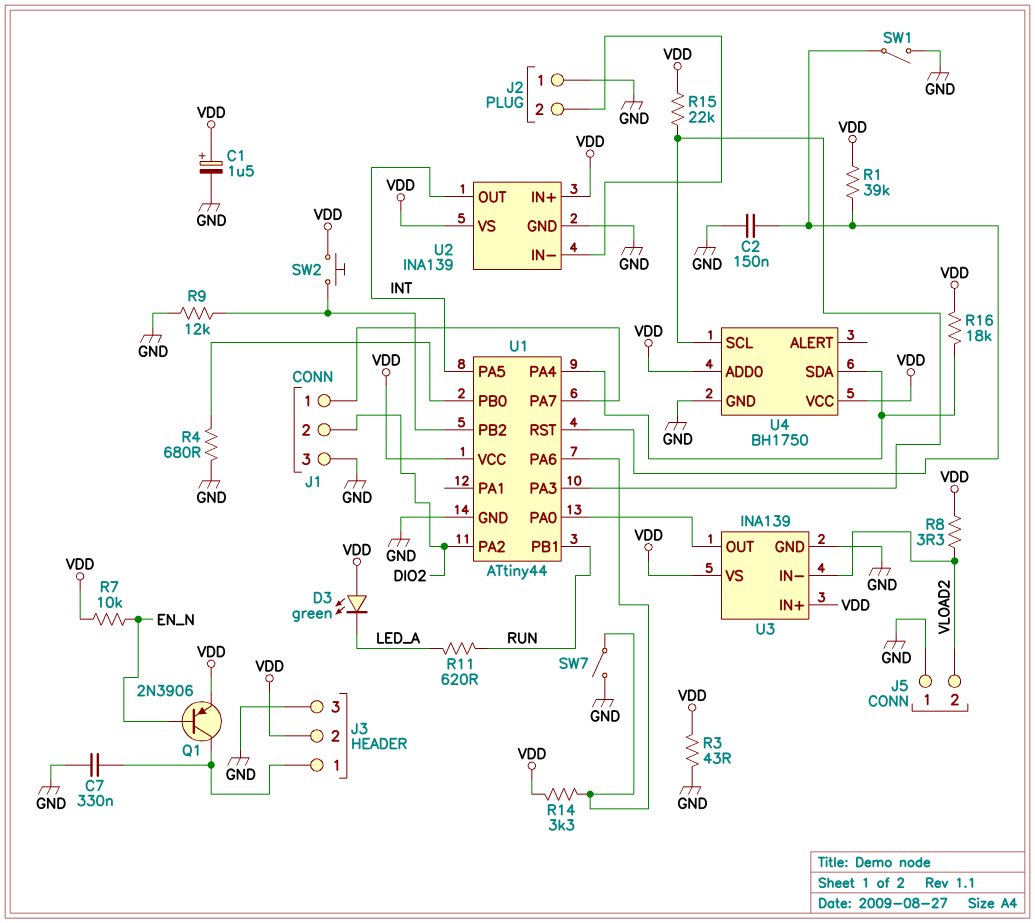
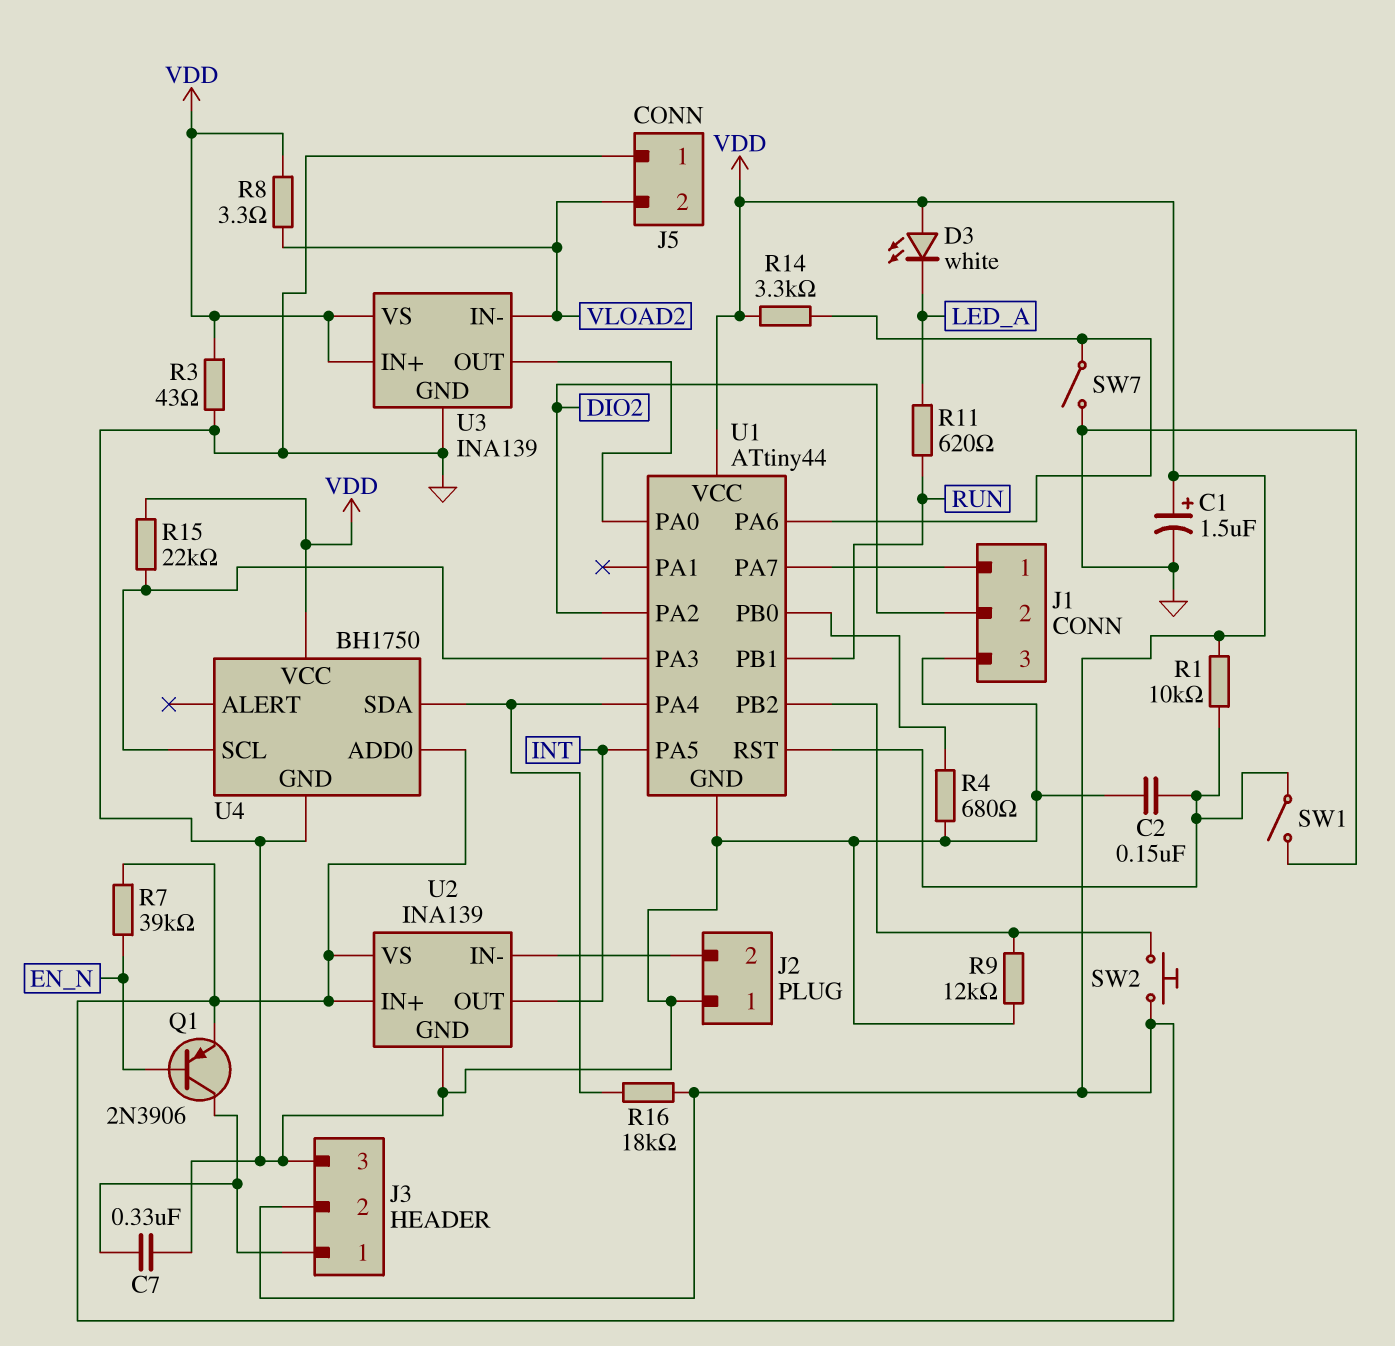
D3: LED green (A VDD, K LED_A) -> LED white (A VDD, K LED_A)
R1: 39k (U1/RST, VDD) -> 10k (U1/RST, VDD)
R7: 10k (EN_N, VDD) -> 39k (EN_N, VDD)

